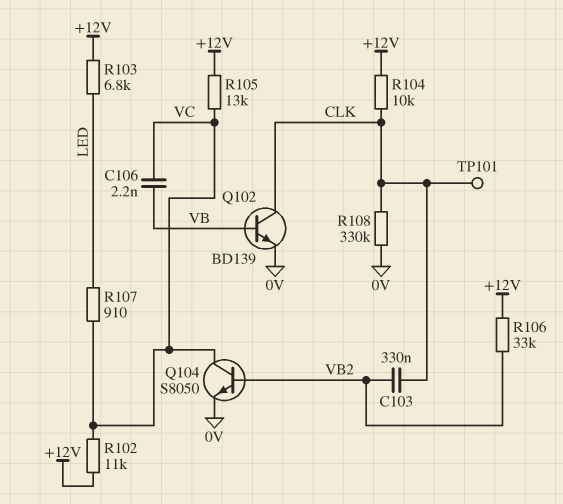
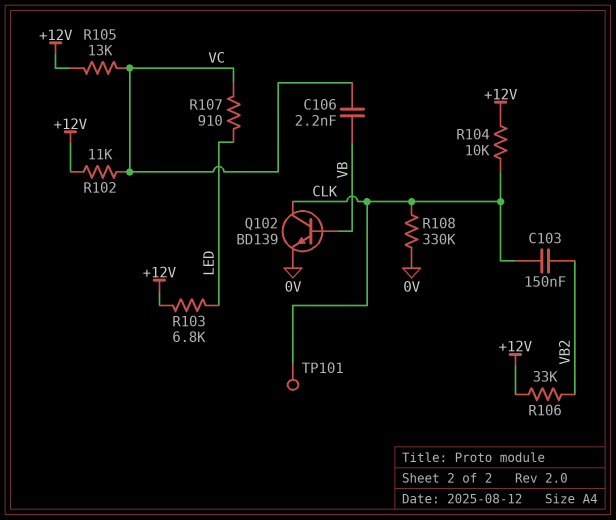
C103: 330nF (CLK, VB2) -> 150nF (CLK, VB2)
Q104: NPN S8050 (B VB2, C VC, E 0V) -> none

